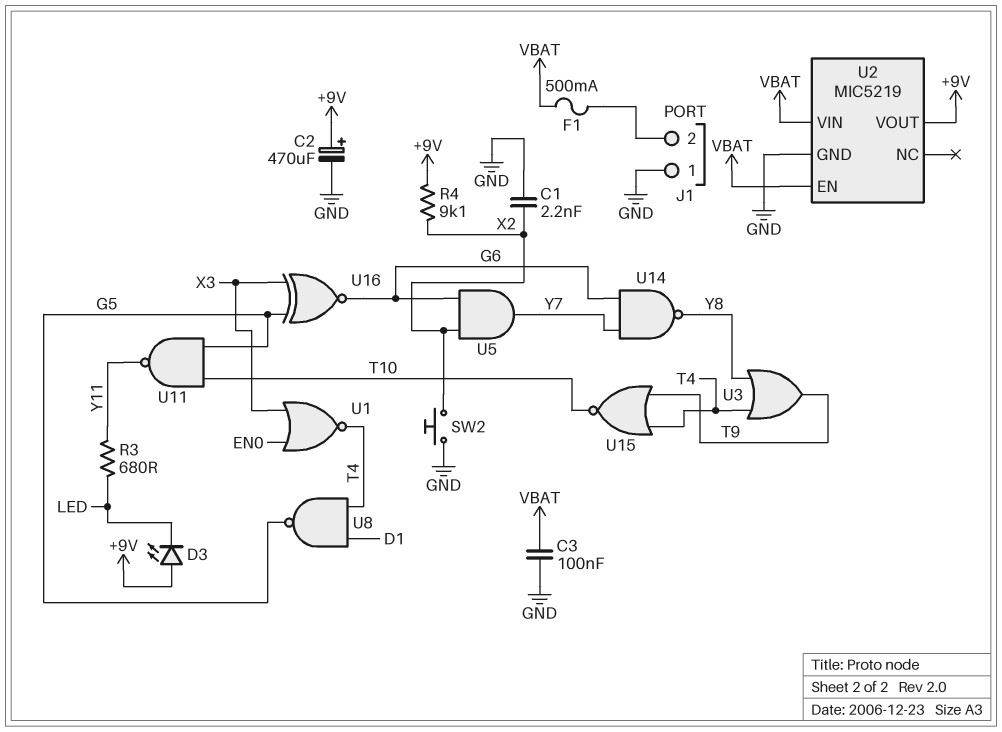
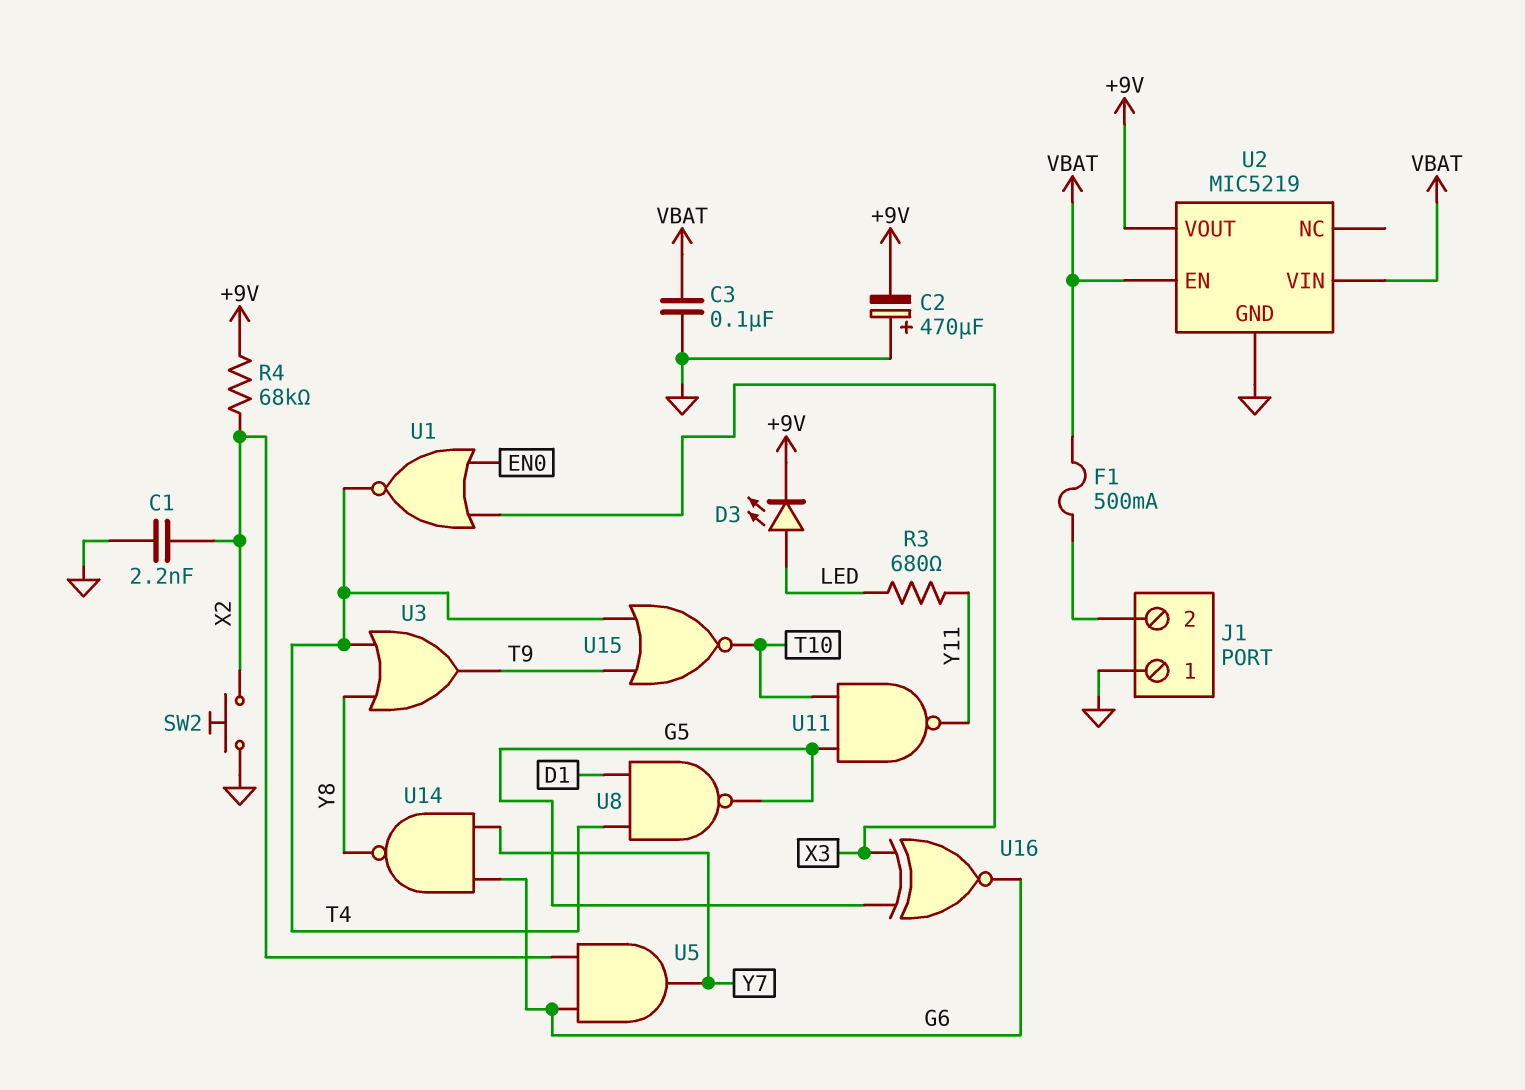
C2: 470uF (plus +9V, minus GND) -> 470uF (plus GND, minus +9V)
D3: LED (A +9V, K LED) -> LED (A LED, K +9V)
R4: 9.1k (+9V, X2) -> 68k (+9V, X2)

